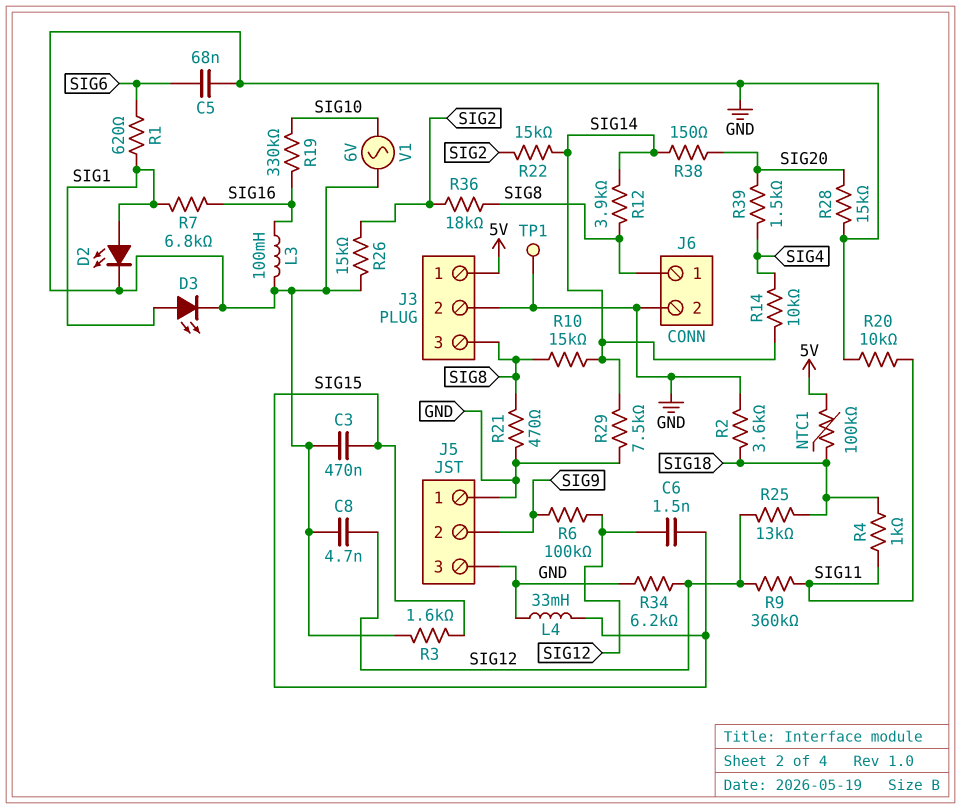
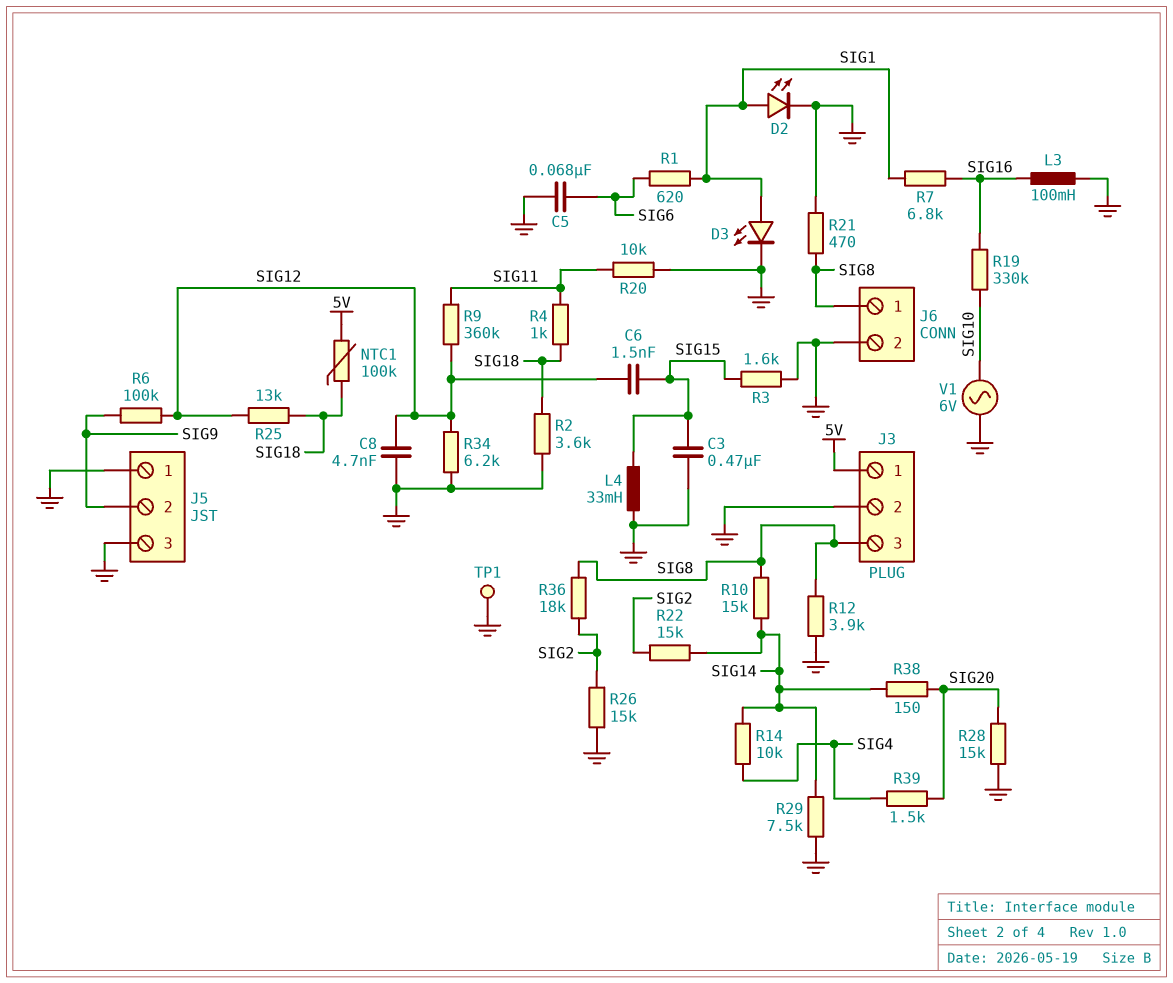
R12: 3.9k (SIG8, SIG14) -> 3.9k (GND, SIG8)

